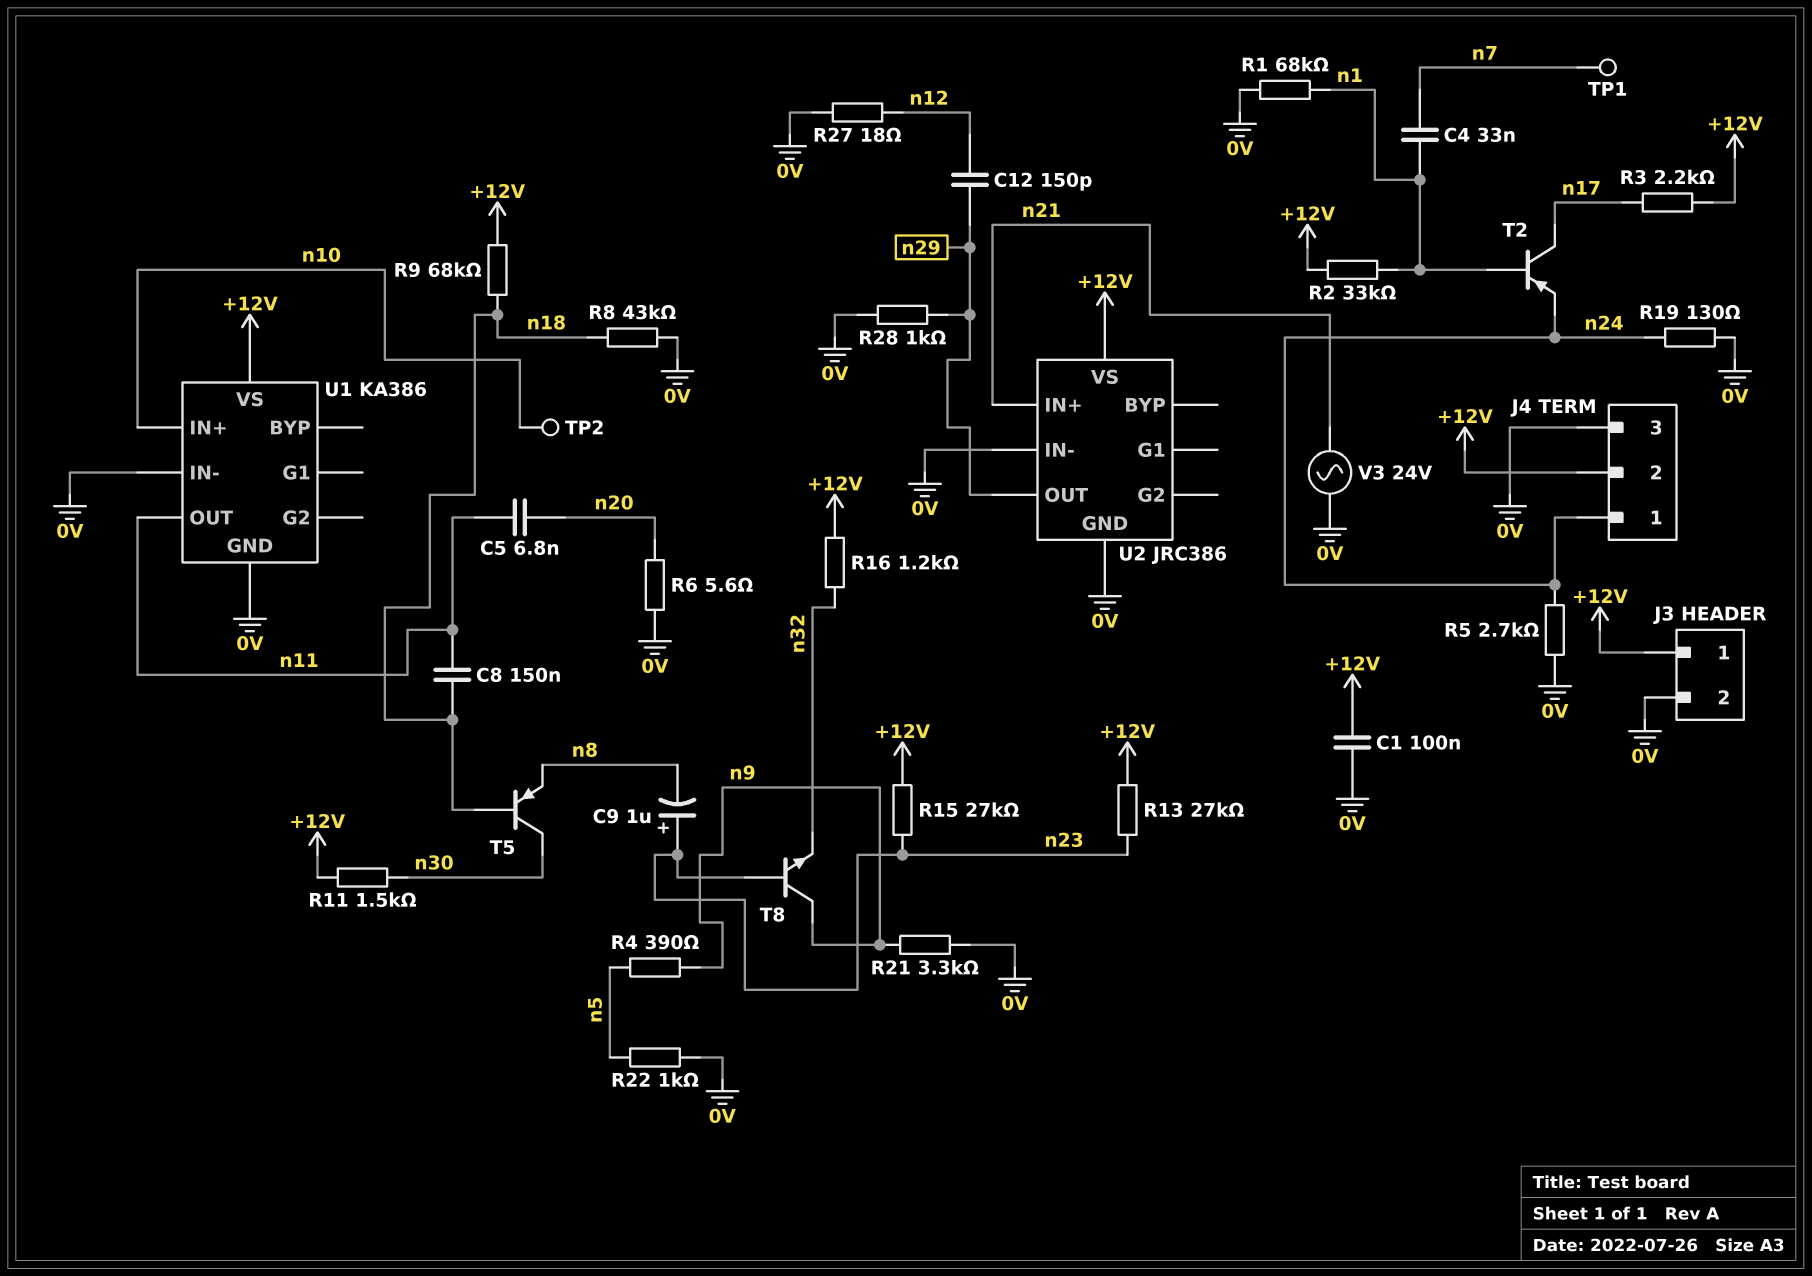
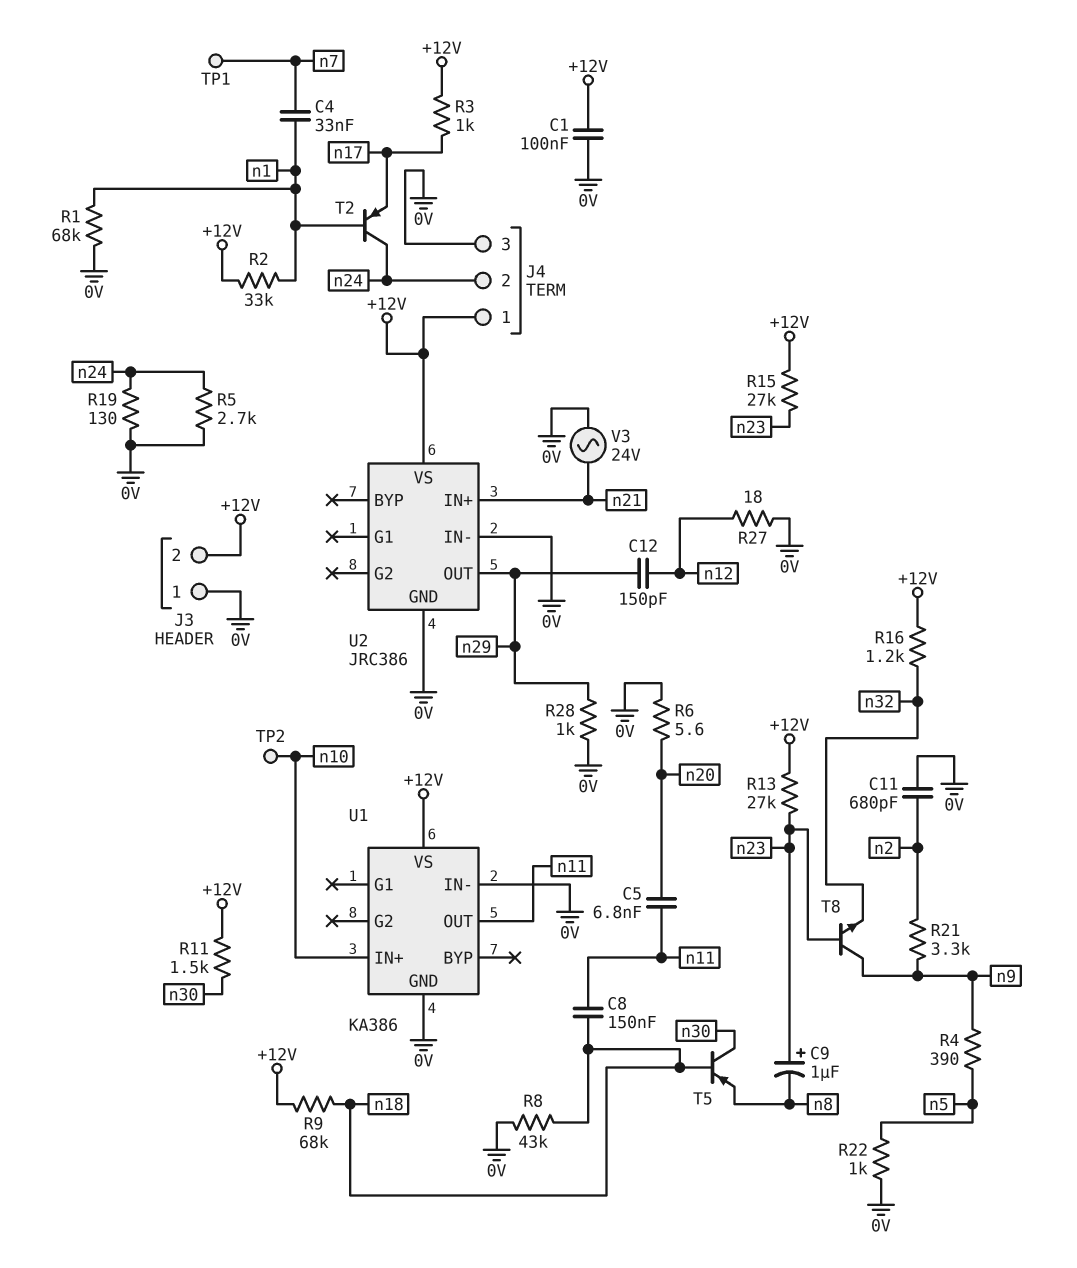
C11: none -> 680pF (0V, n2)
J3 pin 1: +12V -> 0V
J3 pin 2: 0V -> +12V
J4 pin 1: n24 -> +12V
J4 pin 2: +12V -> n24
R3: 2.2k (+12V, n17) -> 1k (+12V, n17)
R21: 3.3k (0V, n9) -> 3.3k (n2, n9)
T2: PNP (B n1, C n17, E n24) -> PNP (B n1, C n24, E n17)

